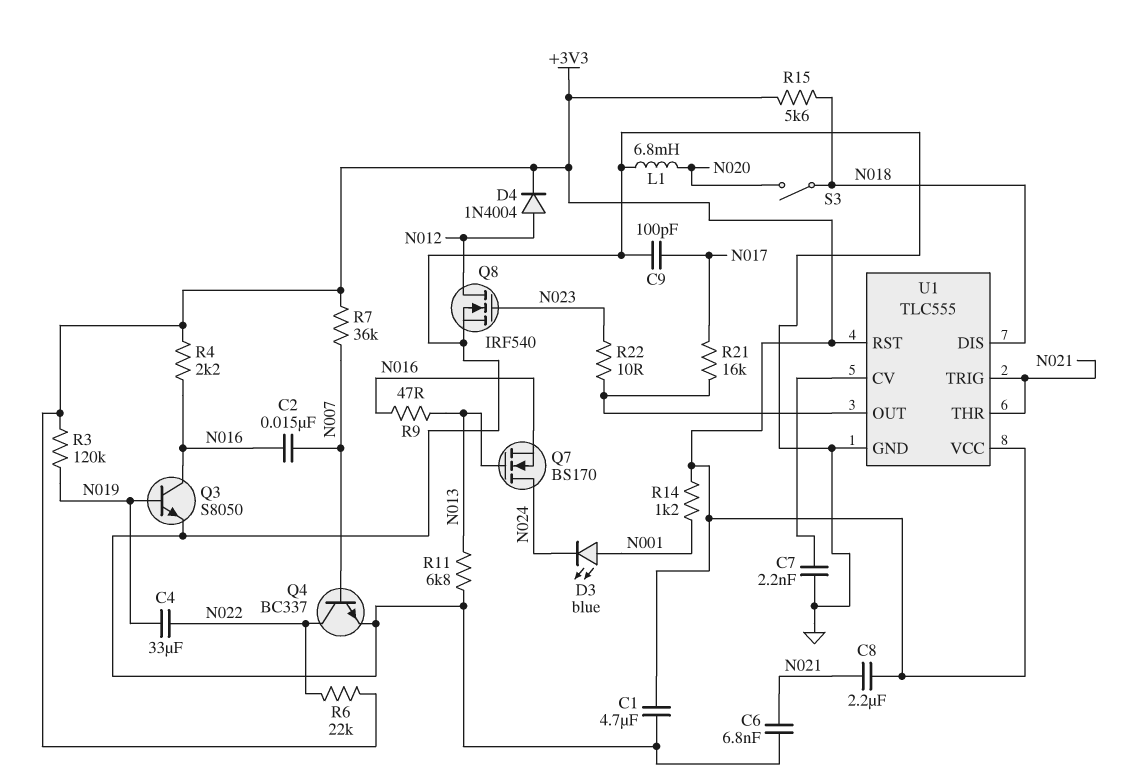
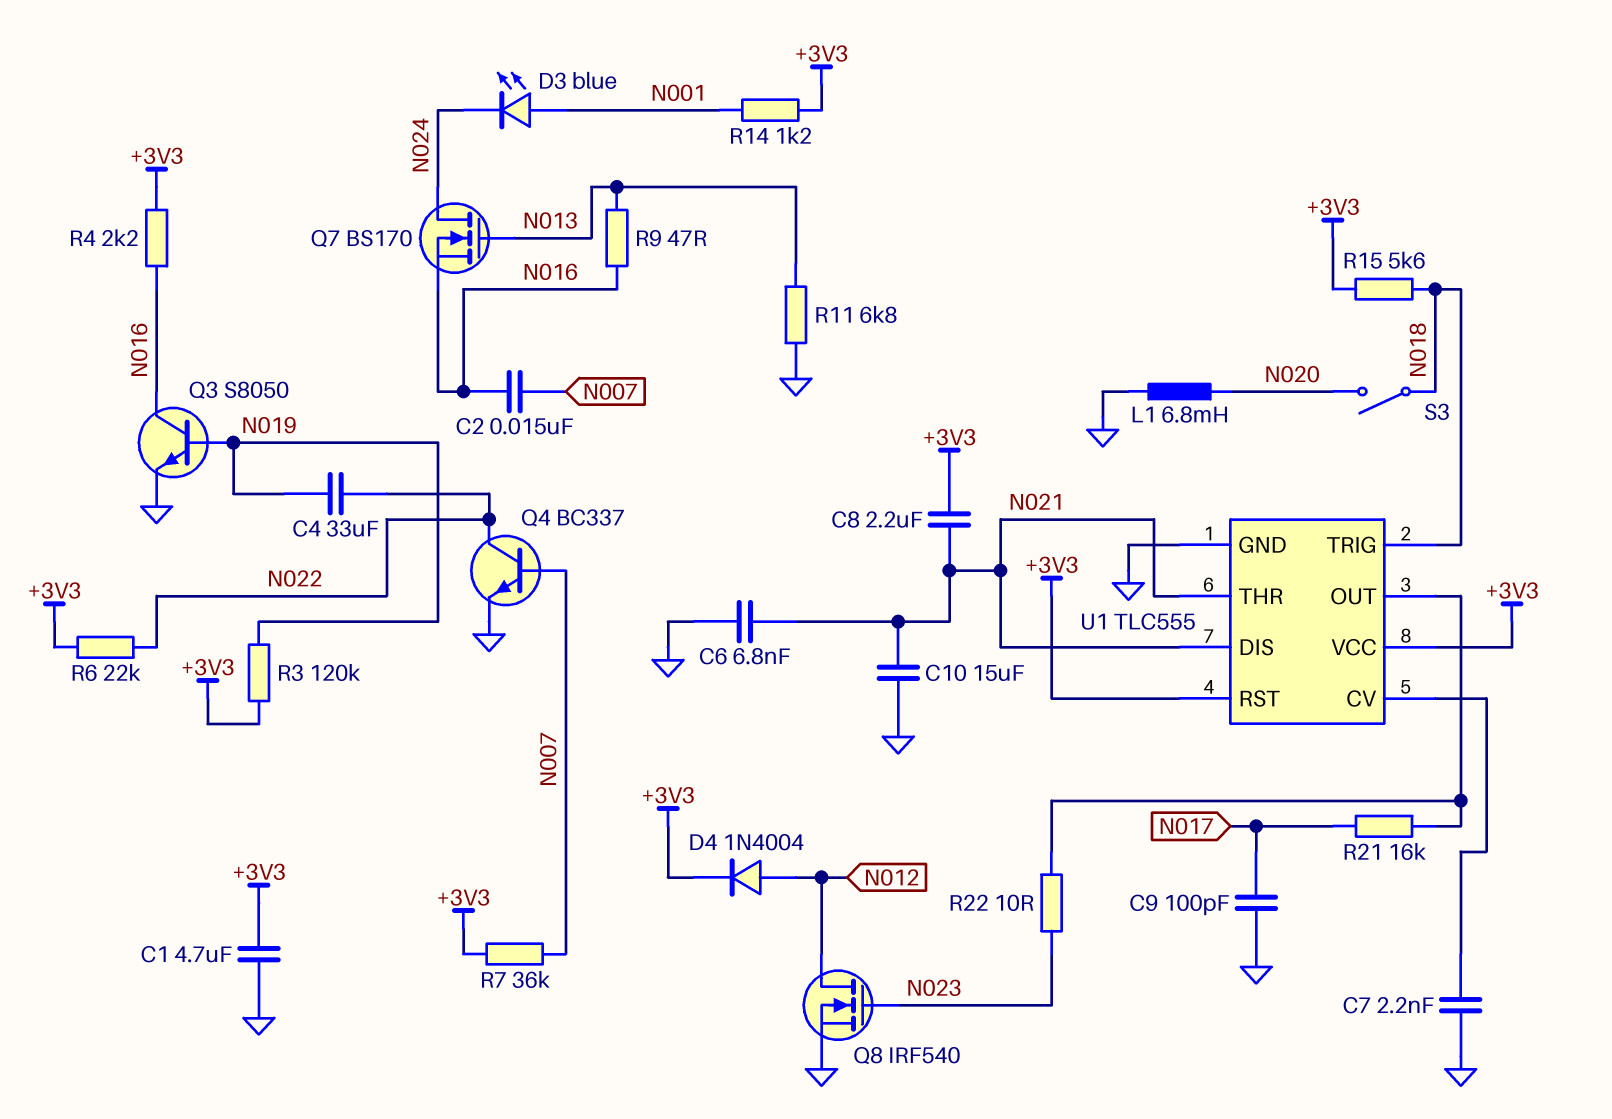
C10: none -> 15uF (GND, N021)
U1 pin DIS: N018 -> N021
U1 pin TRIG: N021 -> N018

